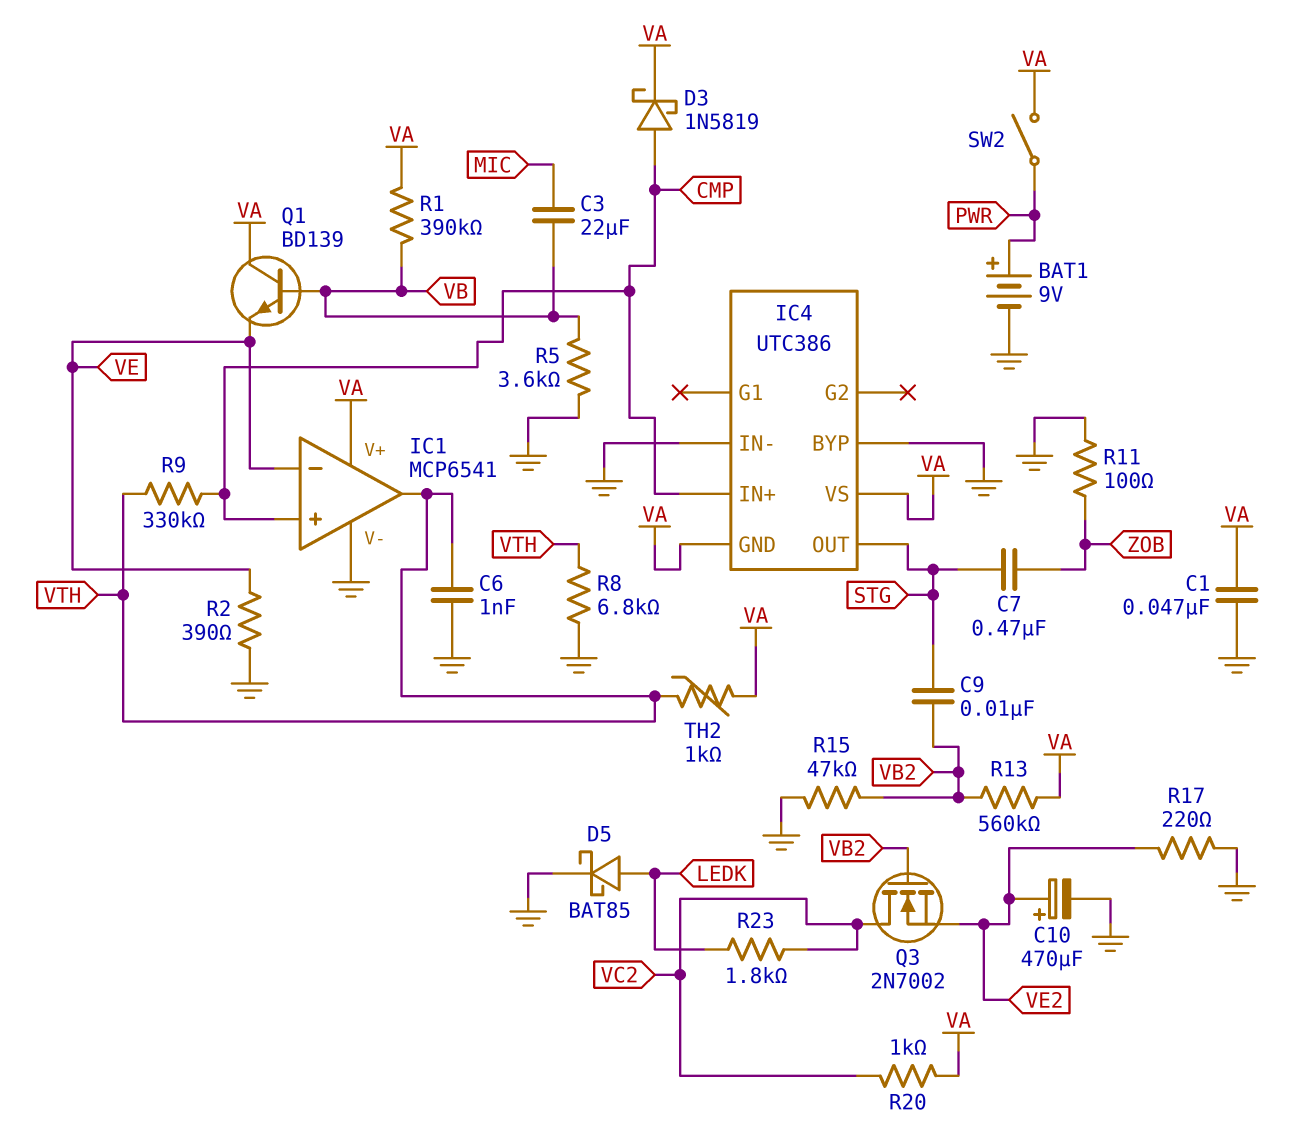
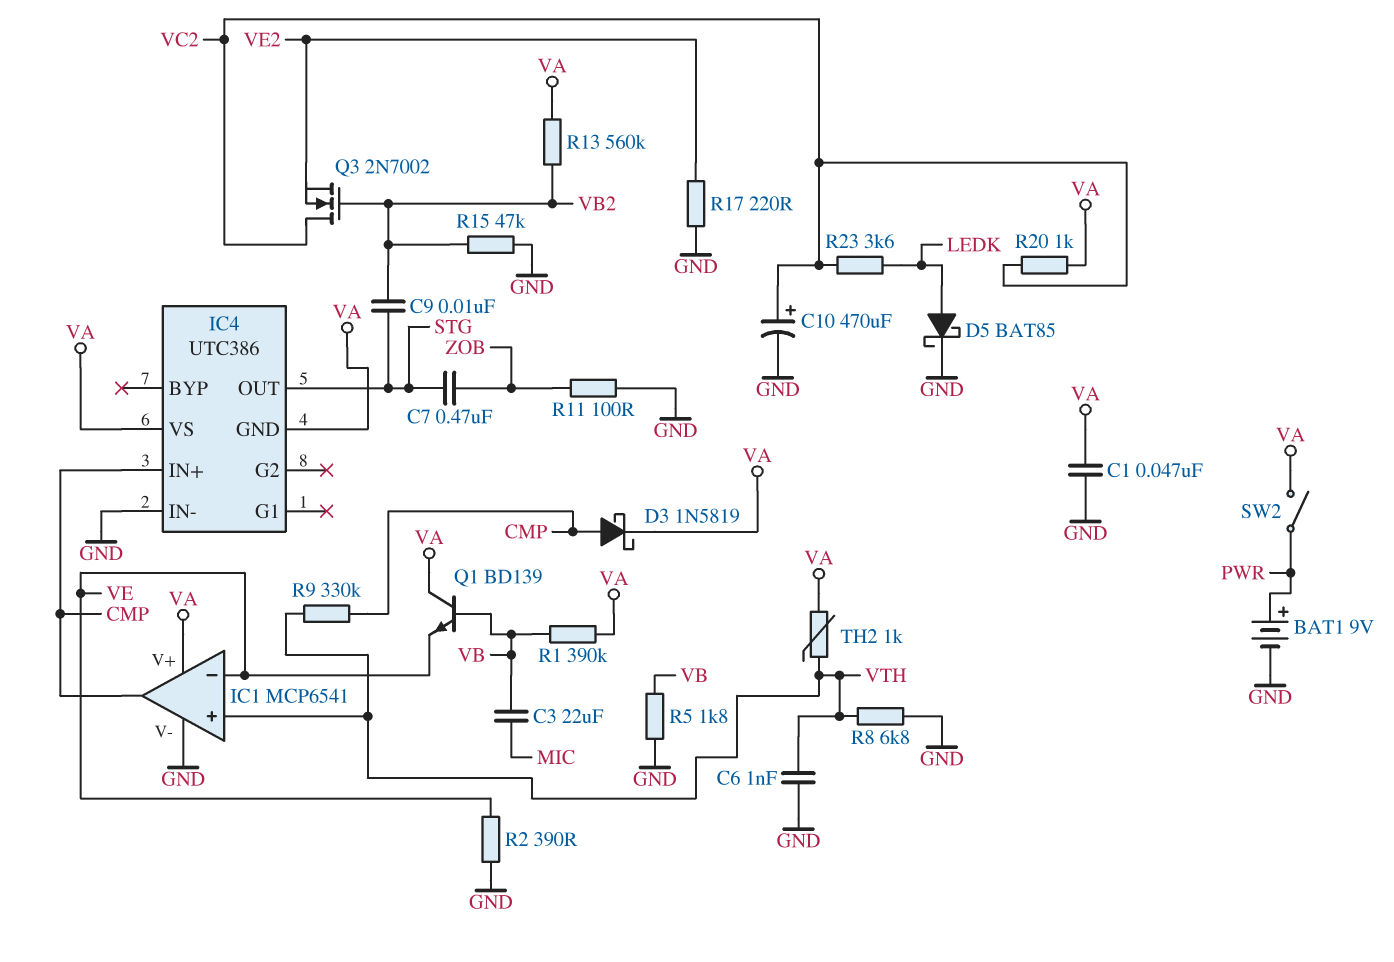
C10: 470uF (plus VE2, minus GND) -> 470uF (plus VC2, minus GND)
IC1 pin in+: CMP -> VTH
IC1 pin out: VTH -> CMP
IC4 pin BYP: GND -> none
R5: 3.6k (GND, VB) -> 1.8k (GND, VB)
R23: 1.8k (LEDK, VC2) -> 3.6k (LEDK, VC2)

